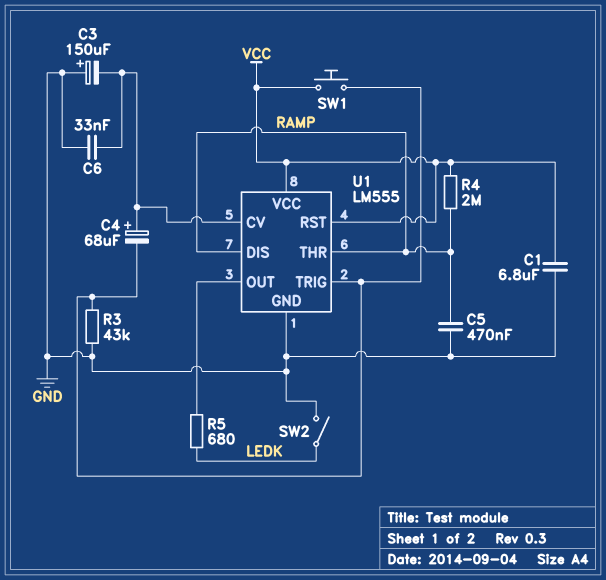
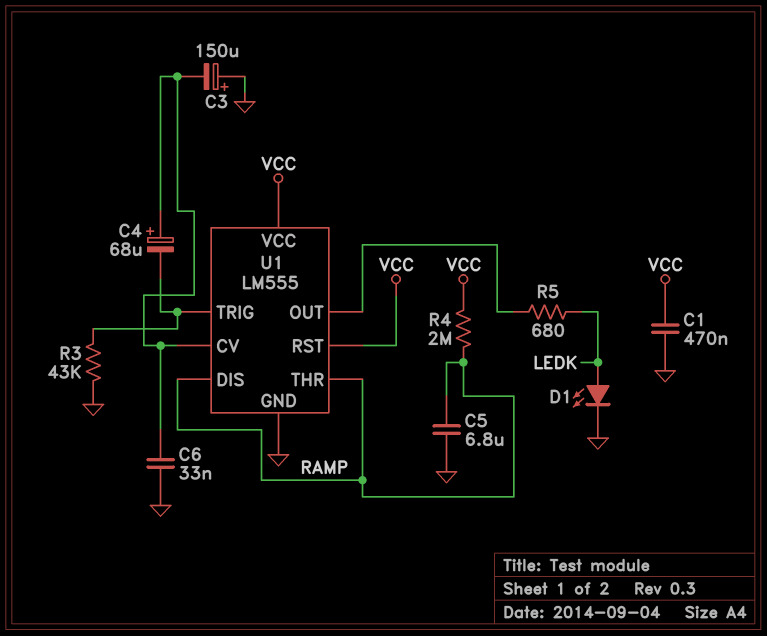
C1: 6.8uF (GND, VCC) -> 470nF (GND, VCC)
C5: 470nF (GND, RAMP) -> 6.8uF (GND, RAMP)
D1: none -> LED (A LEDK, K GND)
SW1: button (U1/TRIG, VCC) -> none
SW2: switch (GND, LEDK) -> none

